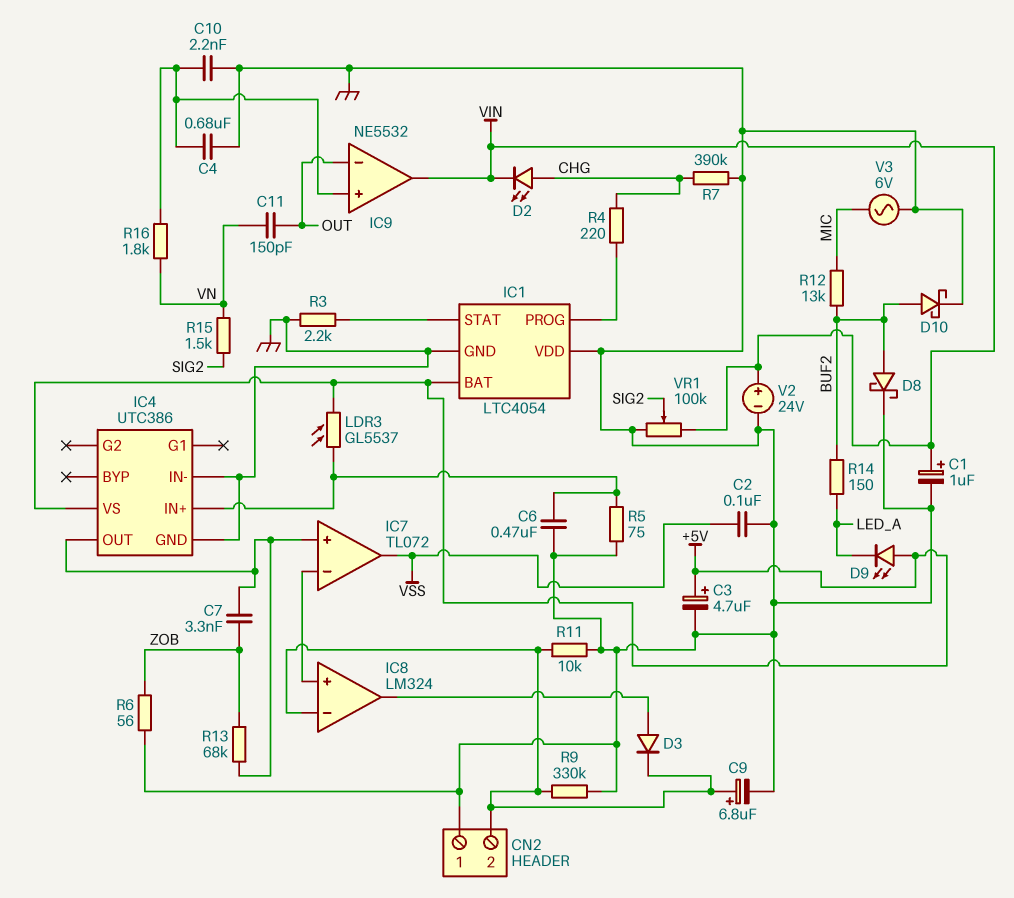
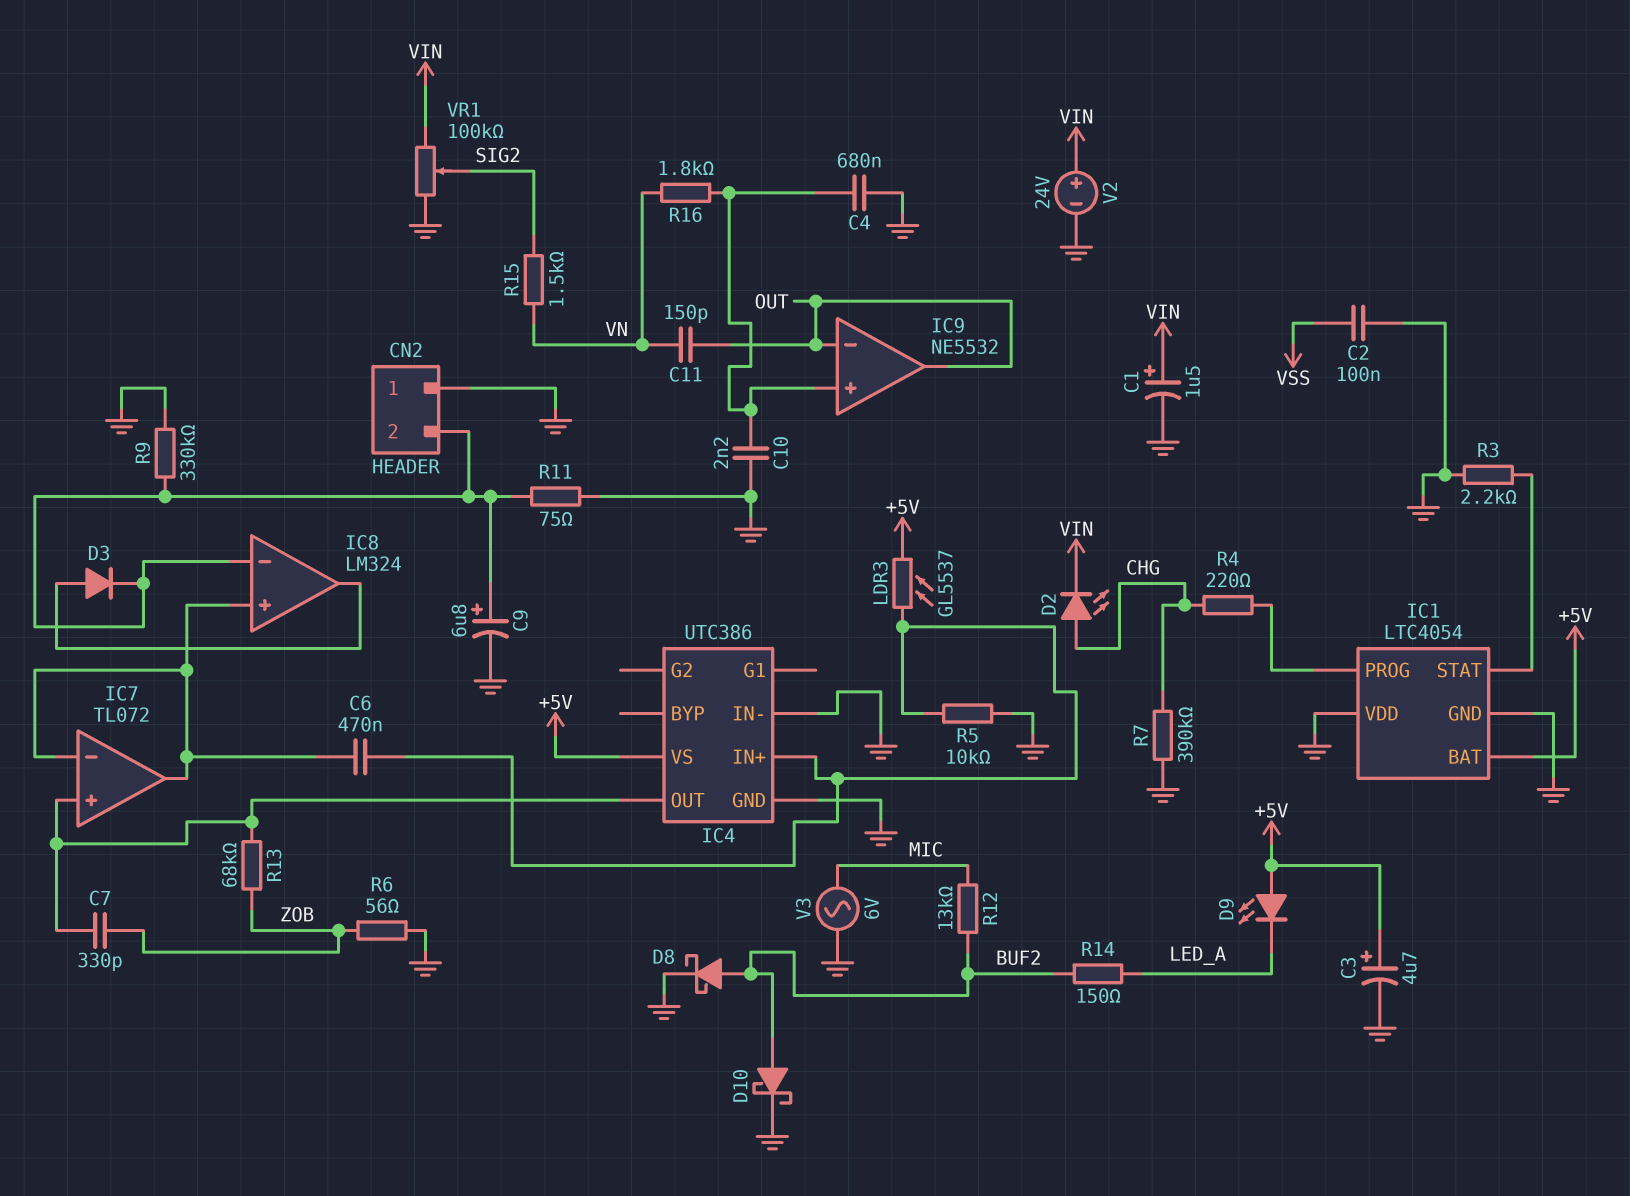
C1: 1uF (plus VIN, minus GND) -> 1.5uF (plus VIN, minus GND)
C6: 470nF (GND, IC4/IN+) -> 470nF (IC4/IN+, IC7/in-)
C7: 3.3nF (IC4/OUT, ZOB) -> 330pF (IC4/OUT, ZOB)
IC7 pin out: VSS -> IC7/in-
IC9 pin out: VIN -> OUT
R5: 75 (GND, IC4/IN+) -> 10k (GND, IC4/IN+)
R11: 10k (CN2/2, GND) -> 75 (CN2/2, GND)

